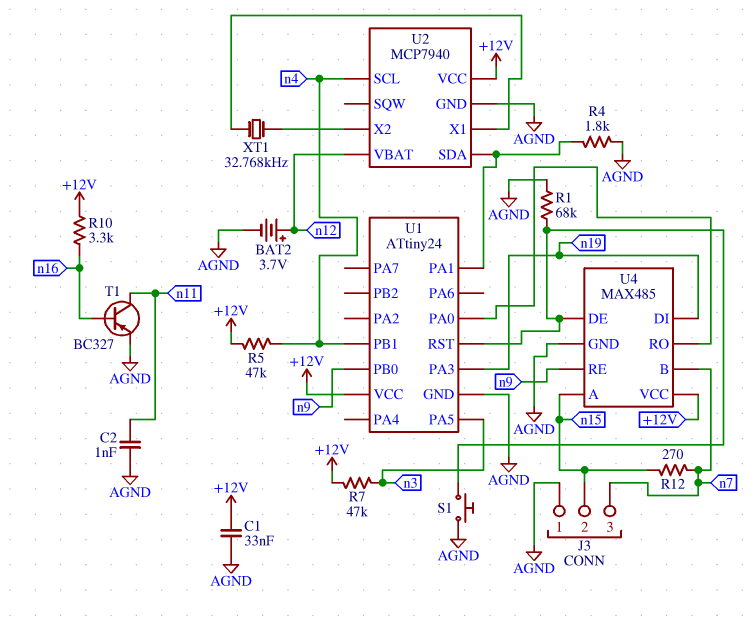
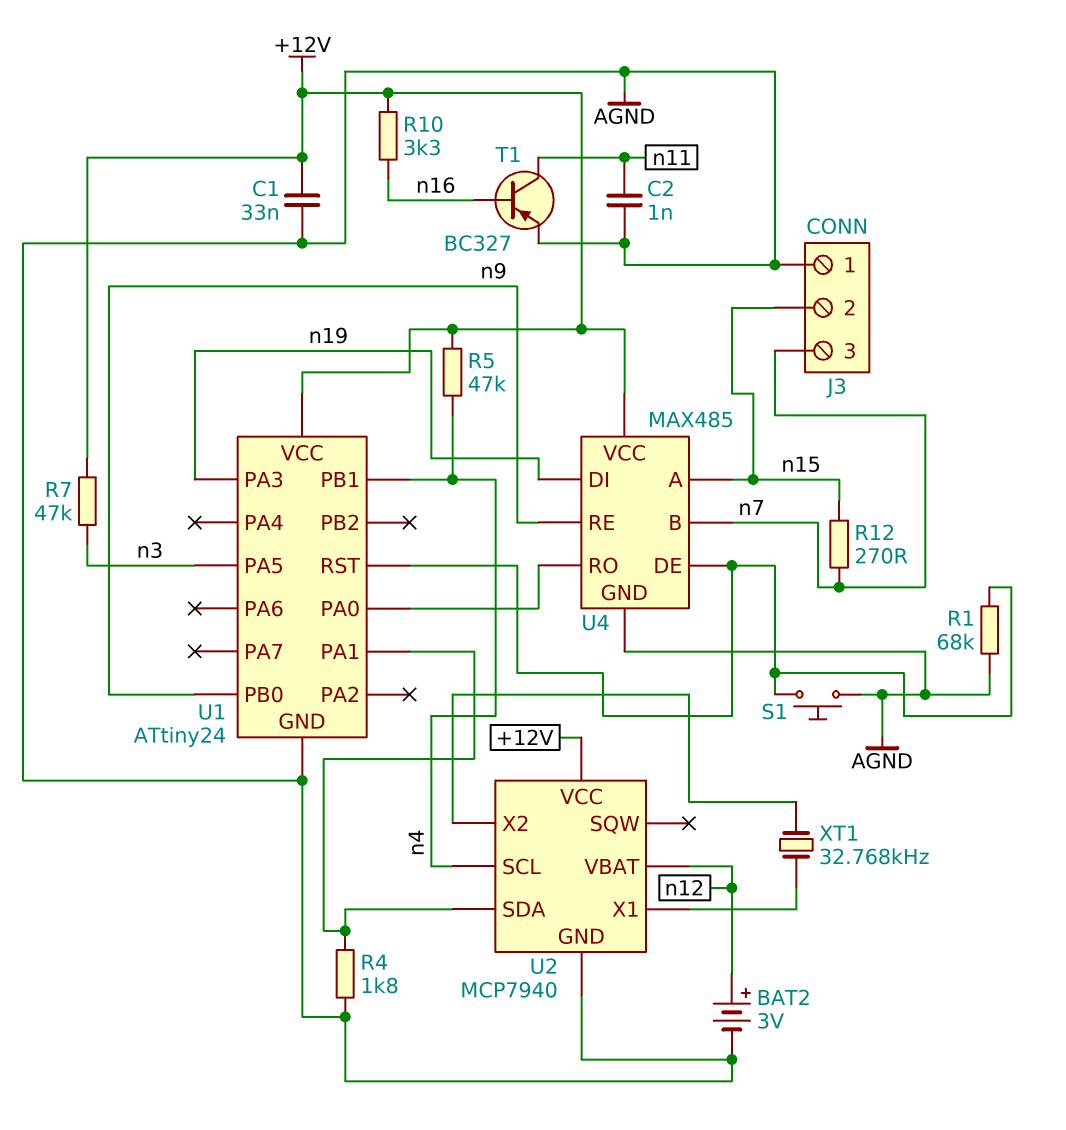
BAT2: 3.7V (plus n12, minus AGND) -> 3V (plus n12, minus AGND)

